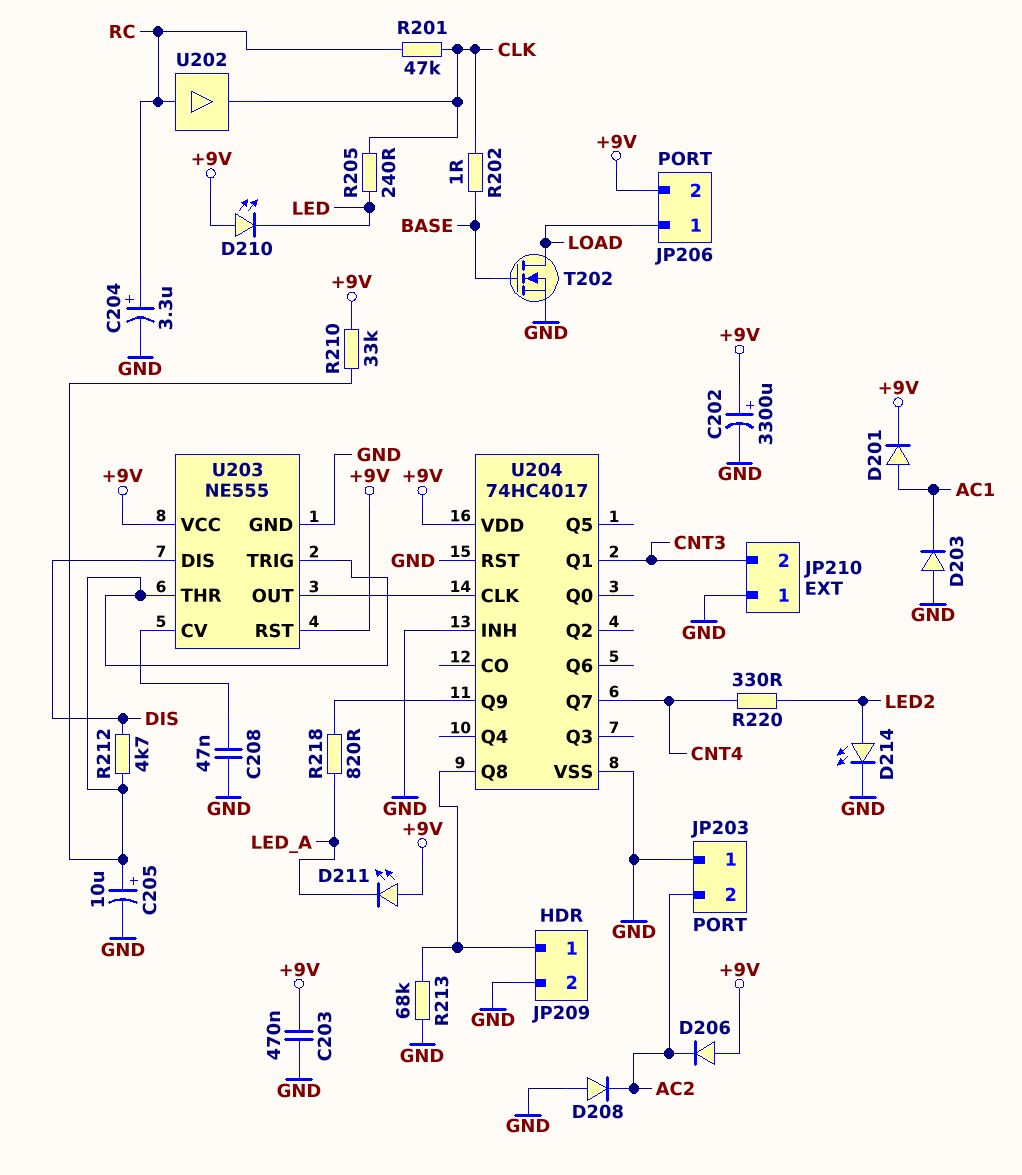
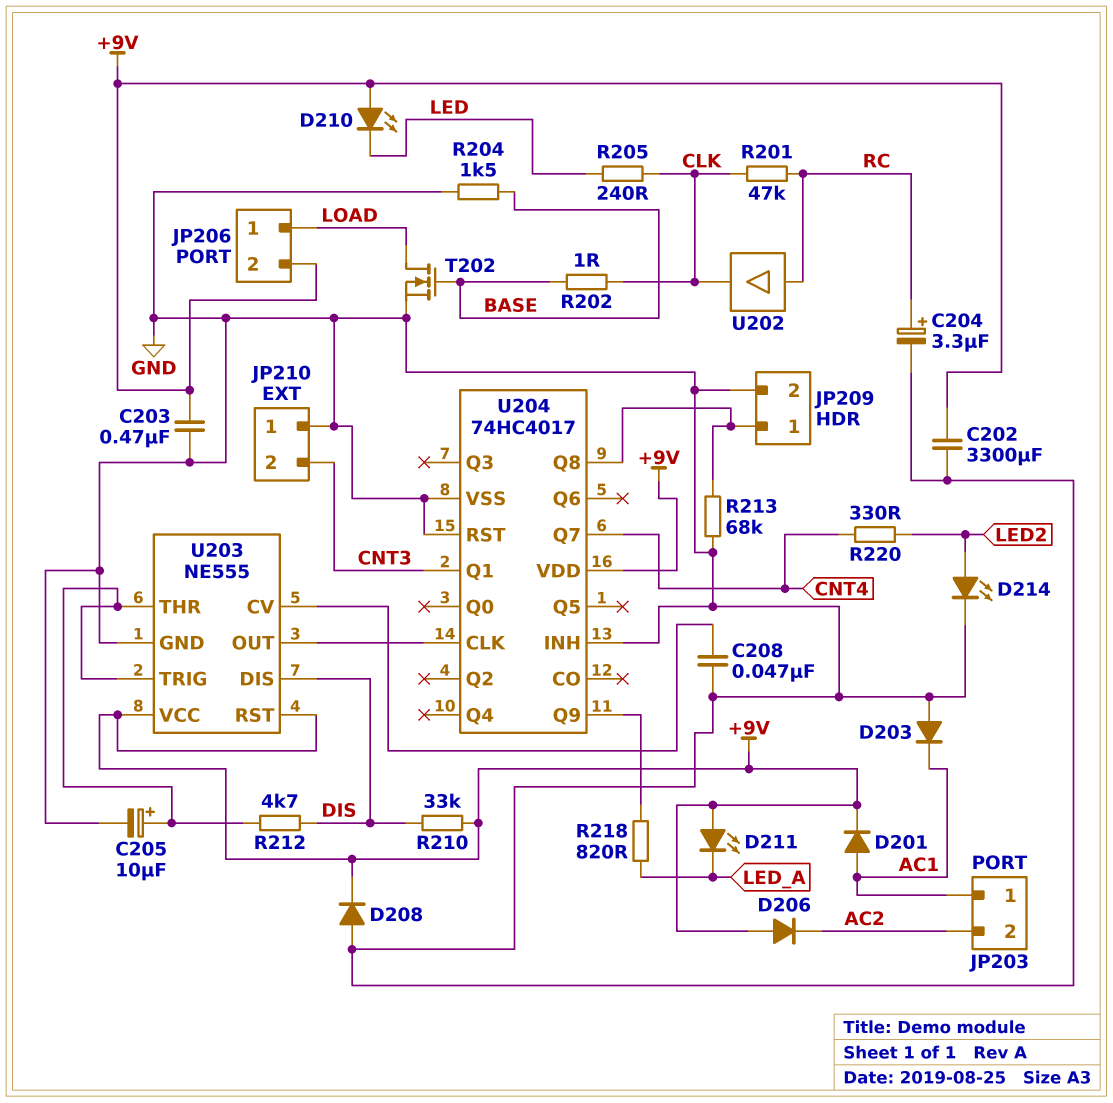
C202: 3300uF (plus +9V, minus GND) -> 3300uF (+9V, GND)
D208: diode (A GND, K AC2) -> diode (A GND, K +9V)
JP203 pin 1: GND -> AC1
R204: none -> 1.5k (BASE, GND)
R210: 33k (+9V, U203/THR) -> 33k (+9V, DIS)

